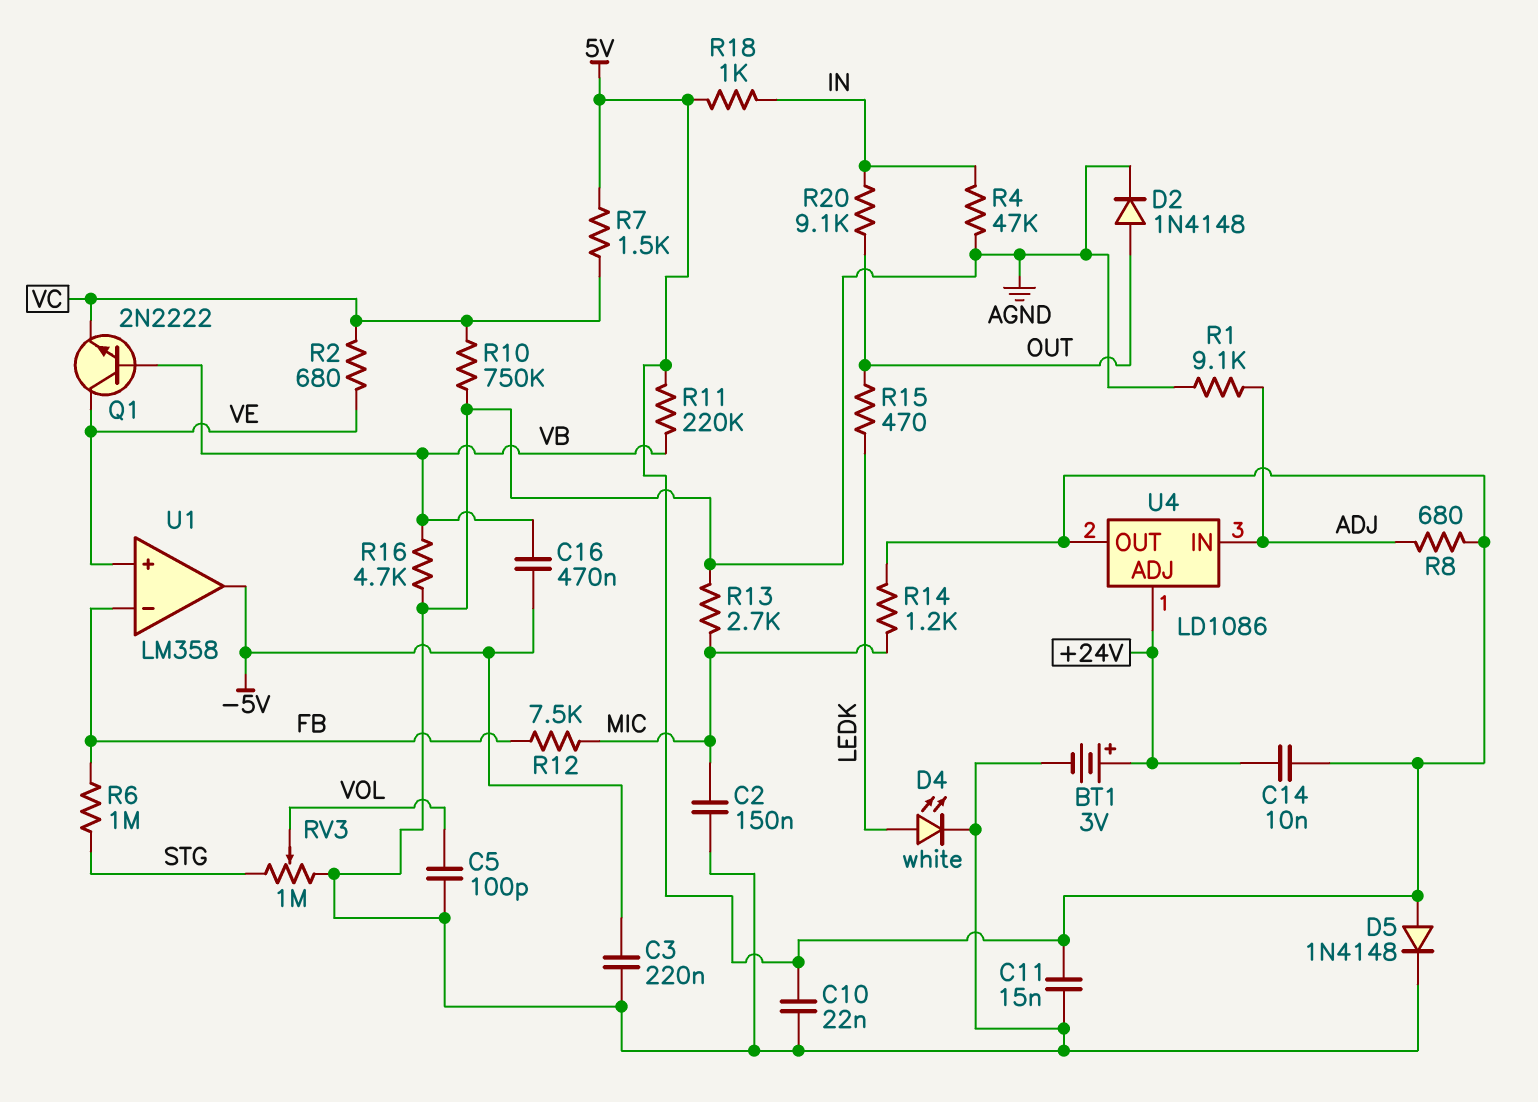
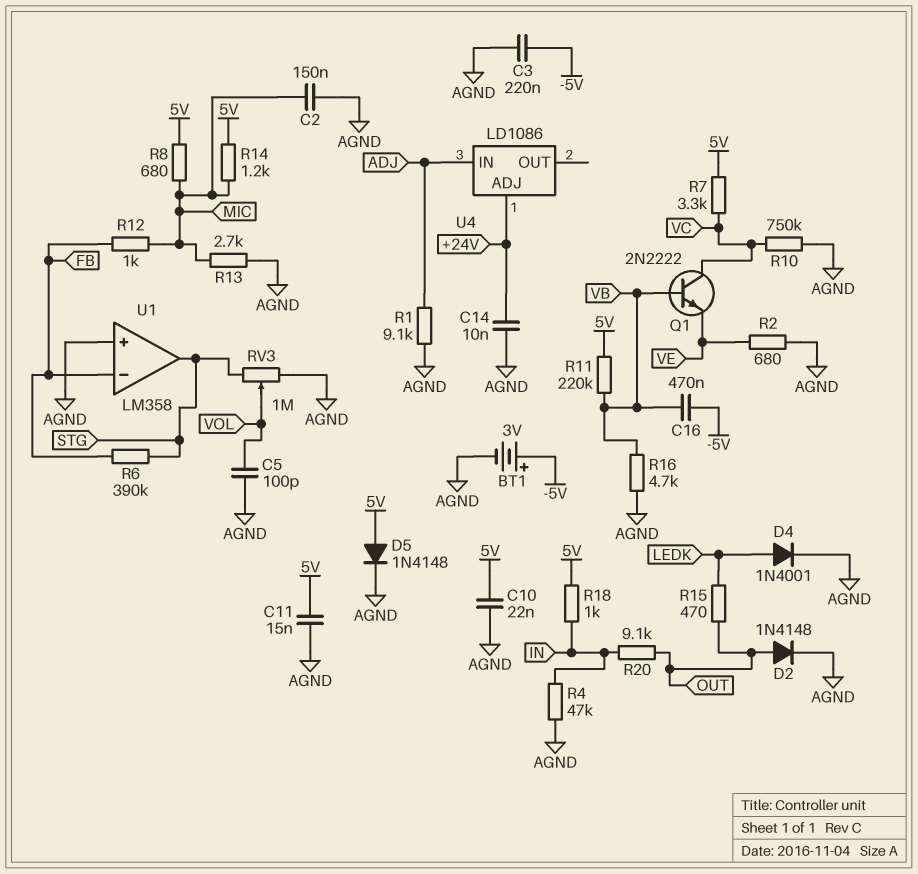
BT1: 3V (plus +24V, minus AGND) -> 3V (plus -5V, minus AGND)
C14: 10nF (+24V, 5V) -> 10nF (+24V, AGND)
D4: LED white (A LEDK, K AGND) -> diode 1N4001 (A LEDK, K AGND)
Q1: NPN 2N2222 (B VB, C VE, E VC) -> NPN 2N2222 (B VB, C VC, E VE)
R2: 680 (VC, VE) -> 680 (AGND, VE)
R6: 1M (FB, STG) -> 390k (FB, STG)
R7: 1.5k (5V, VC) -> 3.3k (5V, VC)
R8: 680 (5V, ADJ) -> 680 (5V, MIC)
R12: 7.5k (FB, MIC) -> 1k (FB, MIC)
U1 pin in+: VE -> AGND
U1 pin out: -5V -> STG
U4 pin OUT: 5V -> none

